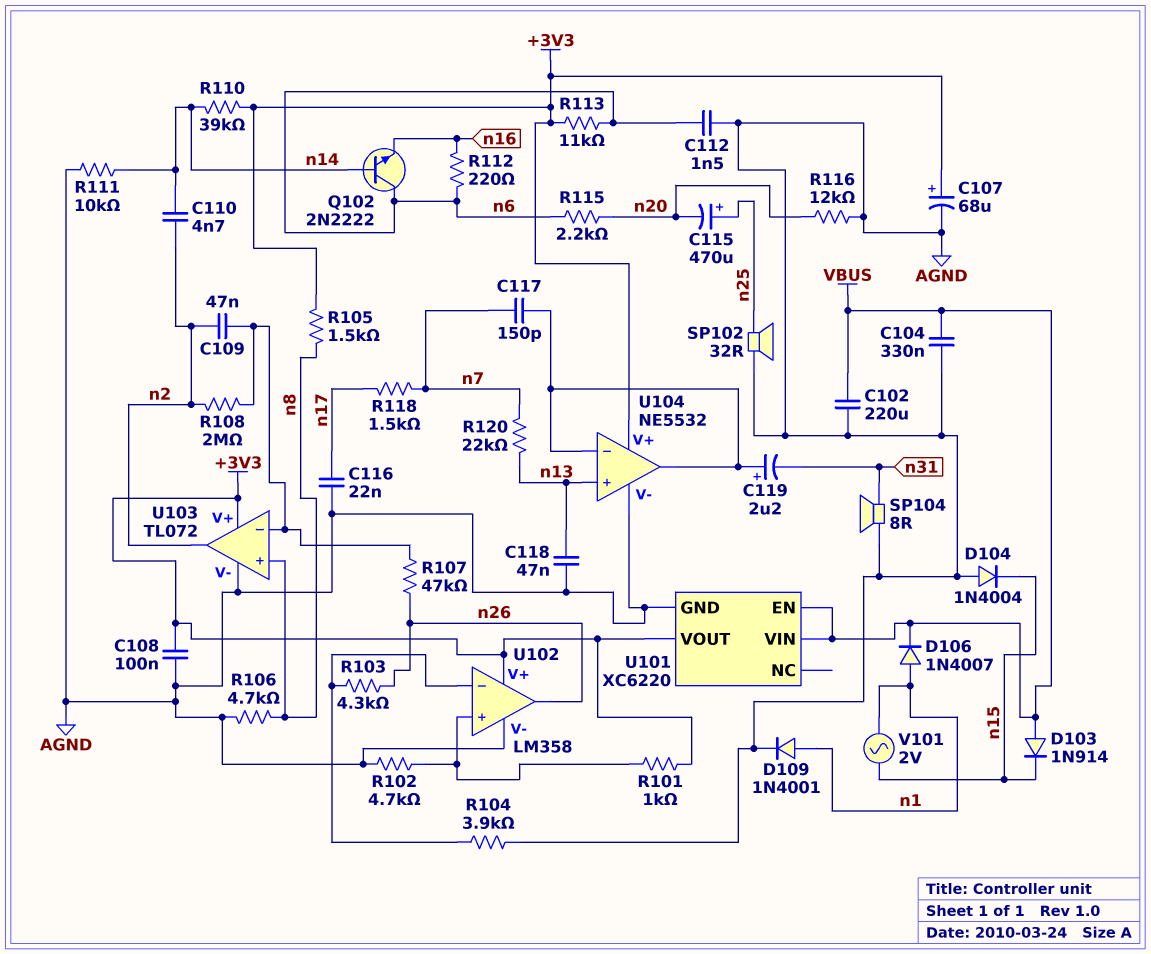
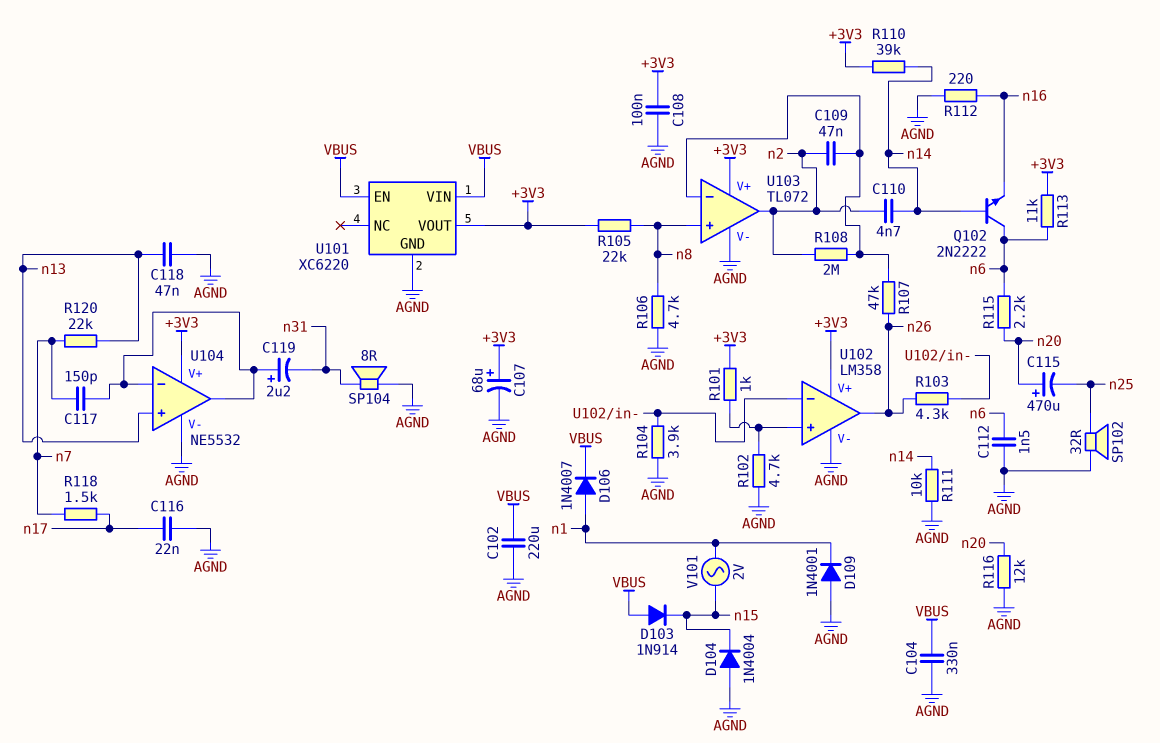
C115: 470uF (plus n25, minus n20) -> 470uF (plus n20, minus n25)
D109: diode 1N4001 (A n1, K AGND) -> diode 1N4001 (A AGND, K n1)
R105: 1.5k (+3V3, n8) -> 22k (+3V3, n8)
R112: 220 (n6, n16) -> 220 (AGND, n16)

